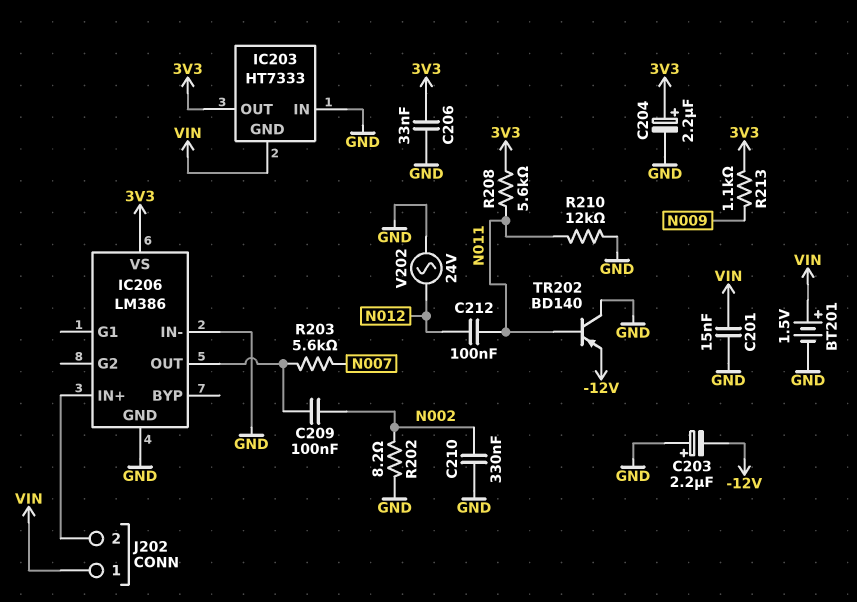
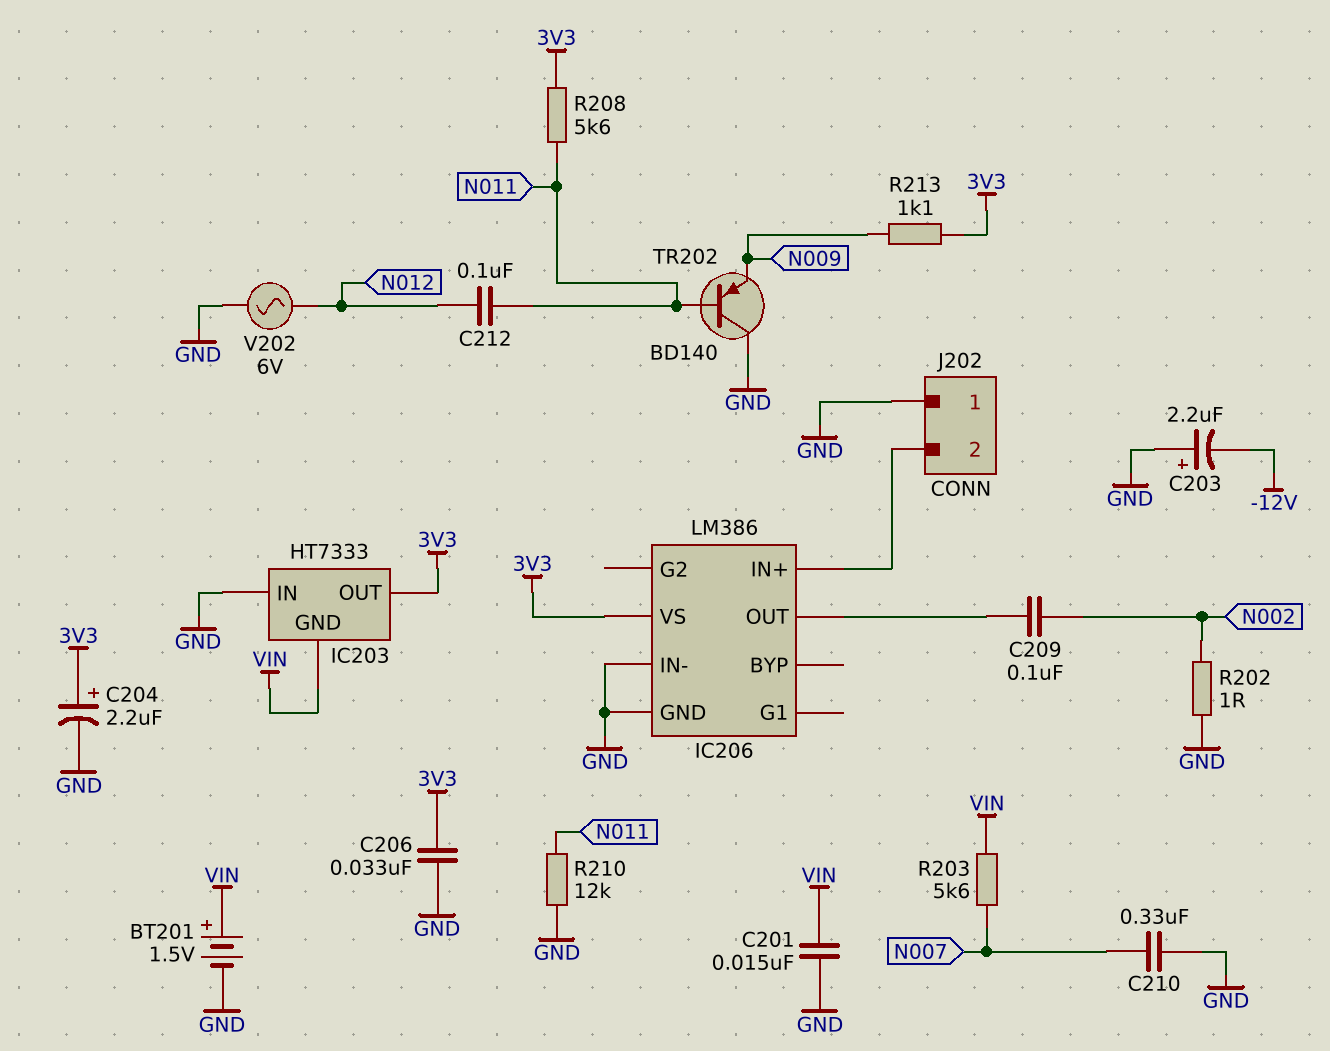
C210: 330nF (GND, N002) -> 330nF (GND, N007)
J202 pin 1: VIN -> GND
R202: 8.2 (GND, N002) -> 1 (GND, N002)
R203: 5.6k (IC206/OUT, N007) -> 5.6k (N007, VIN)
TR202: PNP BD140 (B N011, C GND, E -12V) -> PNP BD140 (B N011, C GND, E N009)
V202: AC 24V (GND, N012) -> AC 6V (GND, N012)

